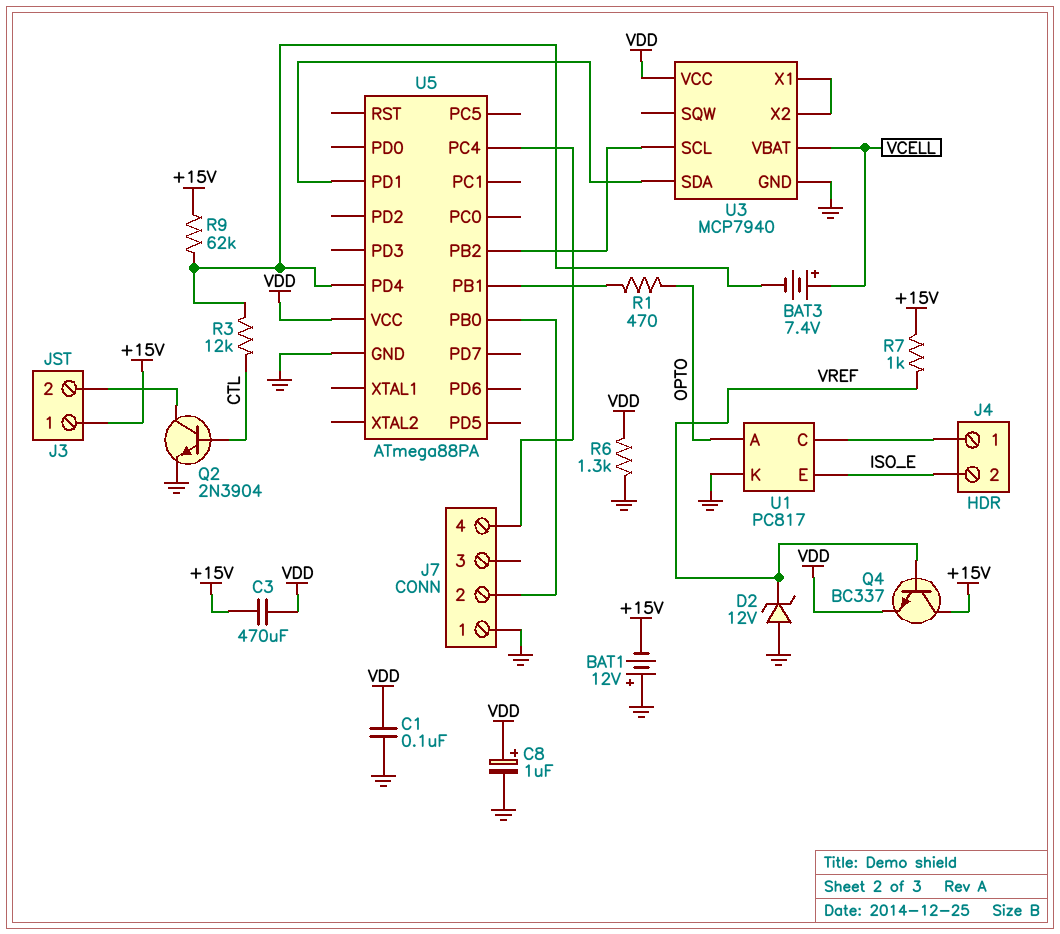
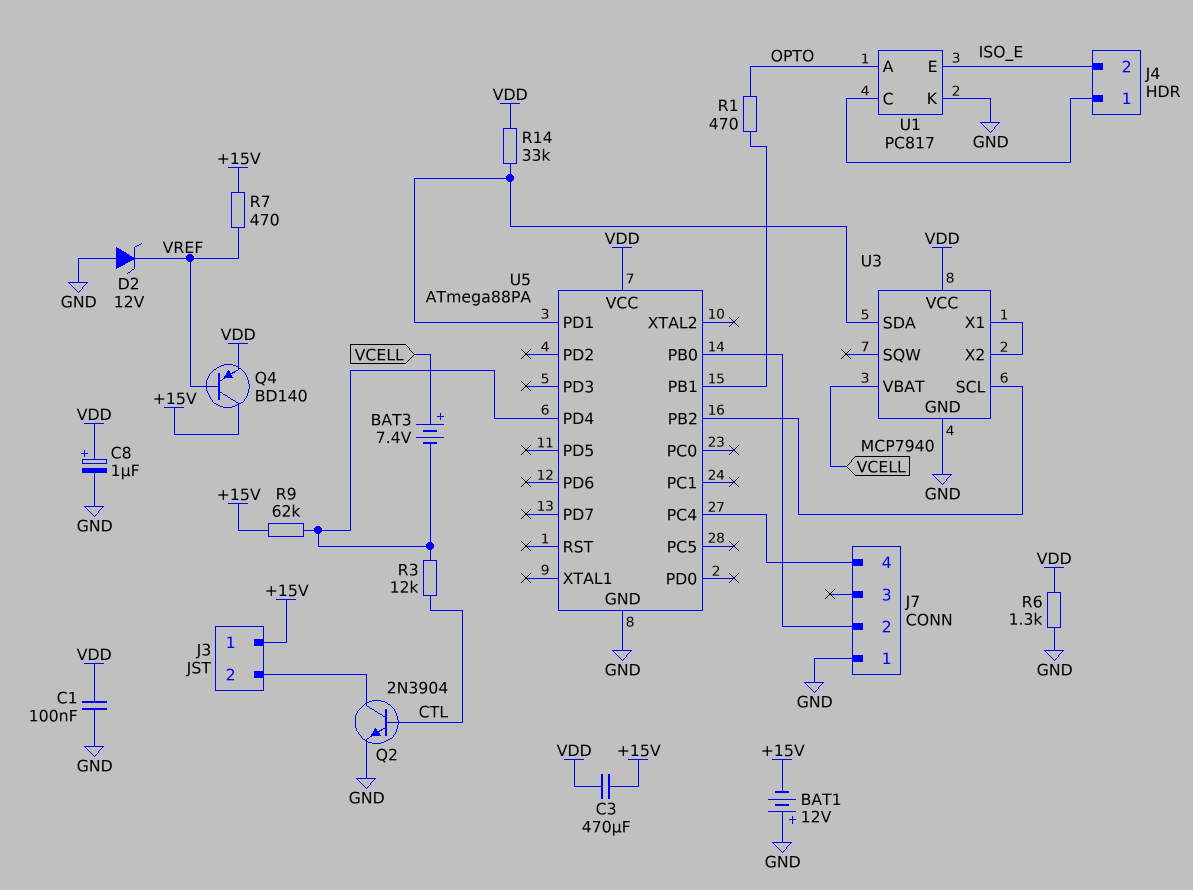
Q4: NPN BC337 (B VREF, C +15V, E VDD) -> PNP BD140 (B VREF, C +15V, E VDD)
R7: 1k (+15V, VREF) -> 470 (+15V, VREF)
R14: none -> 33k (U3/SDA, VDD)

